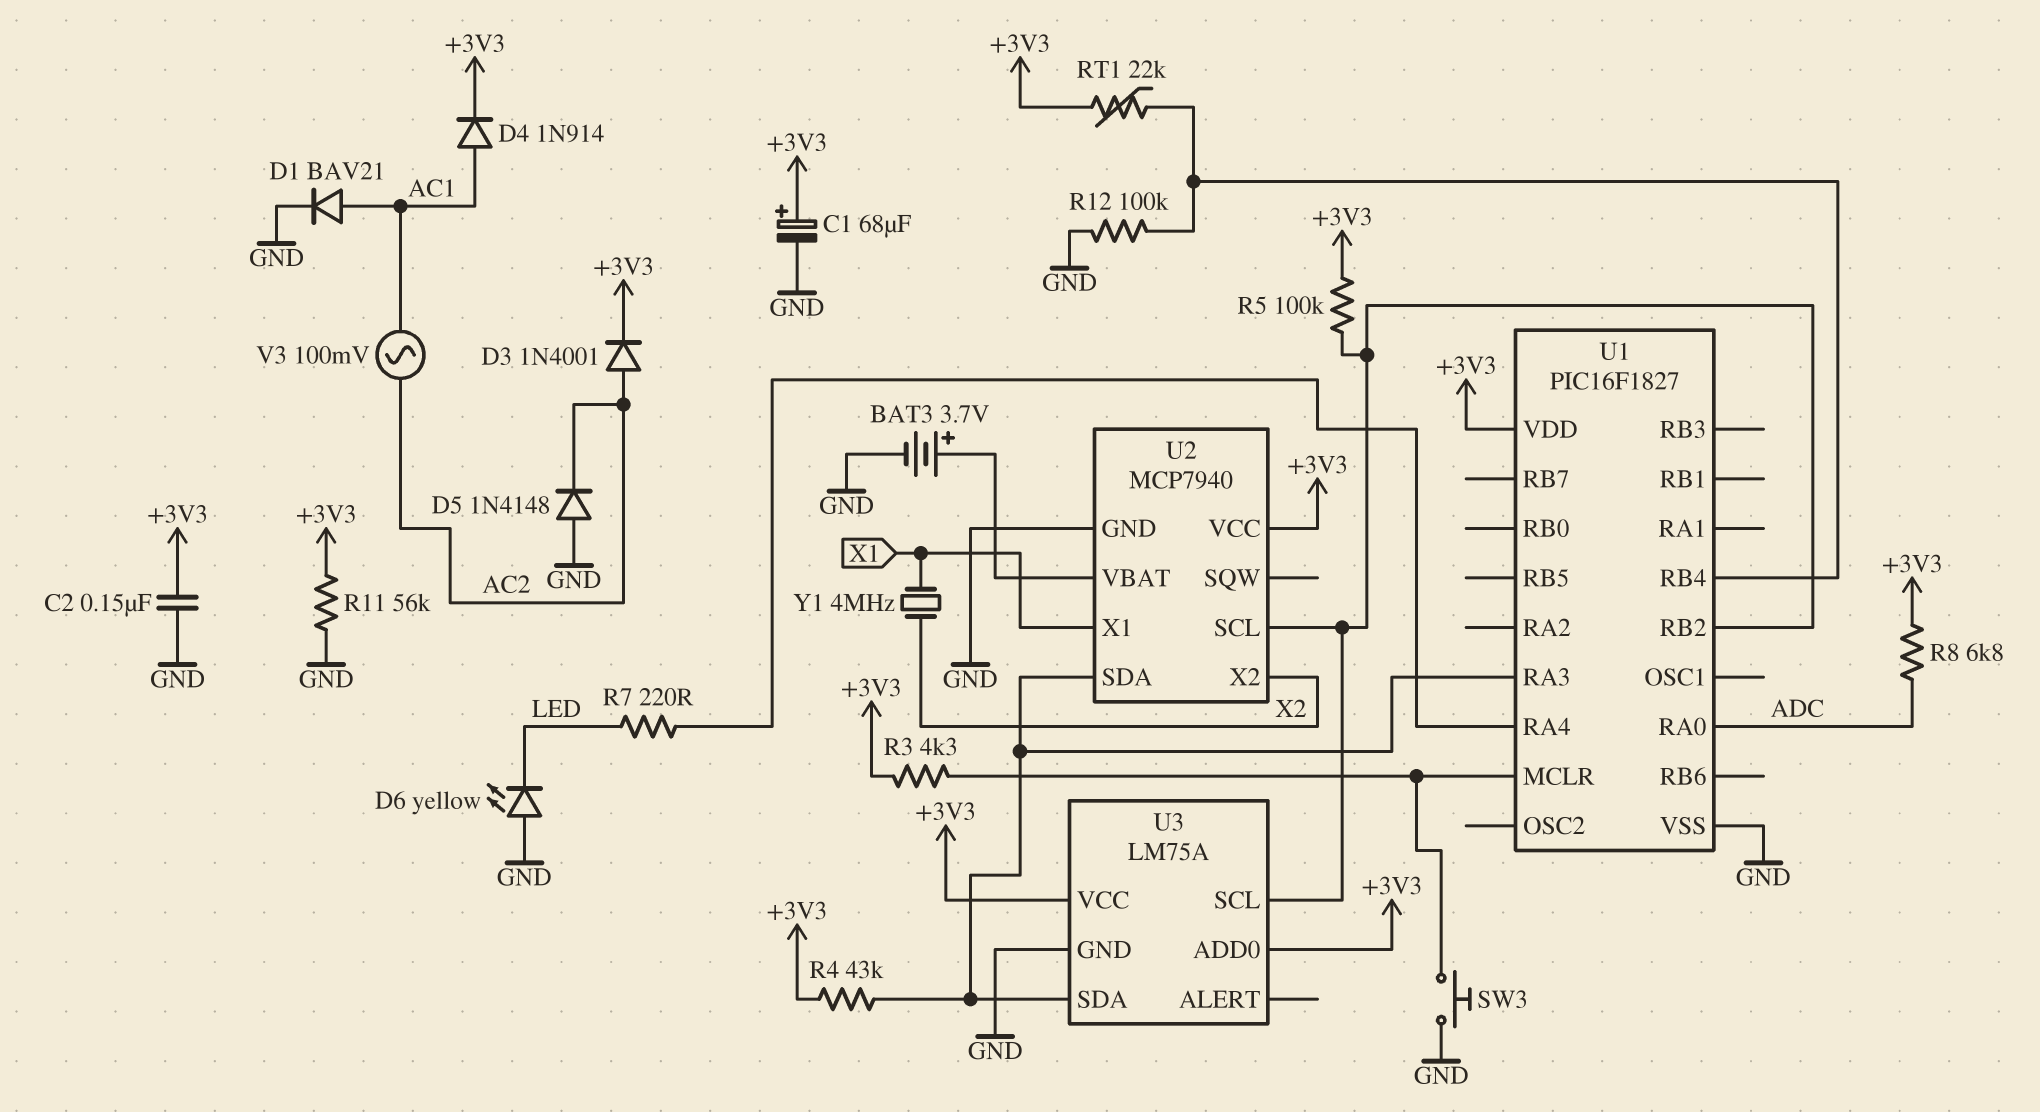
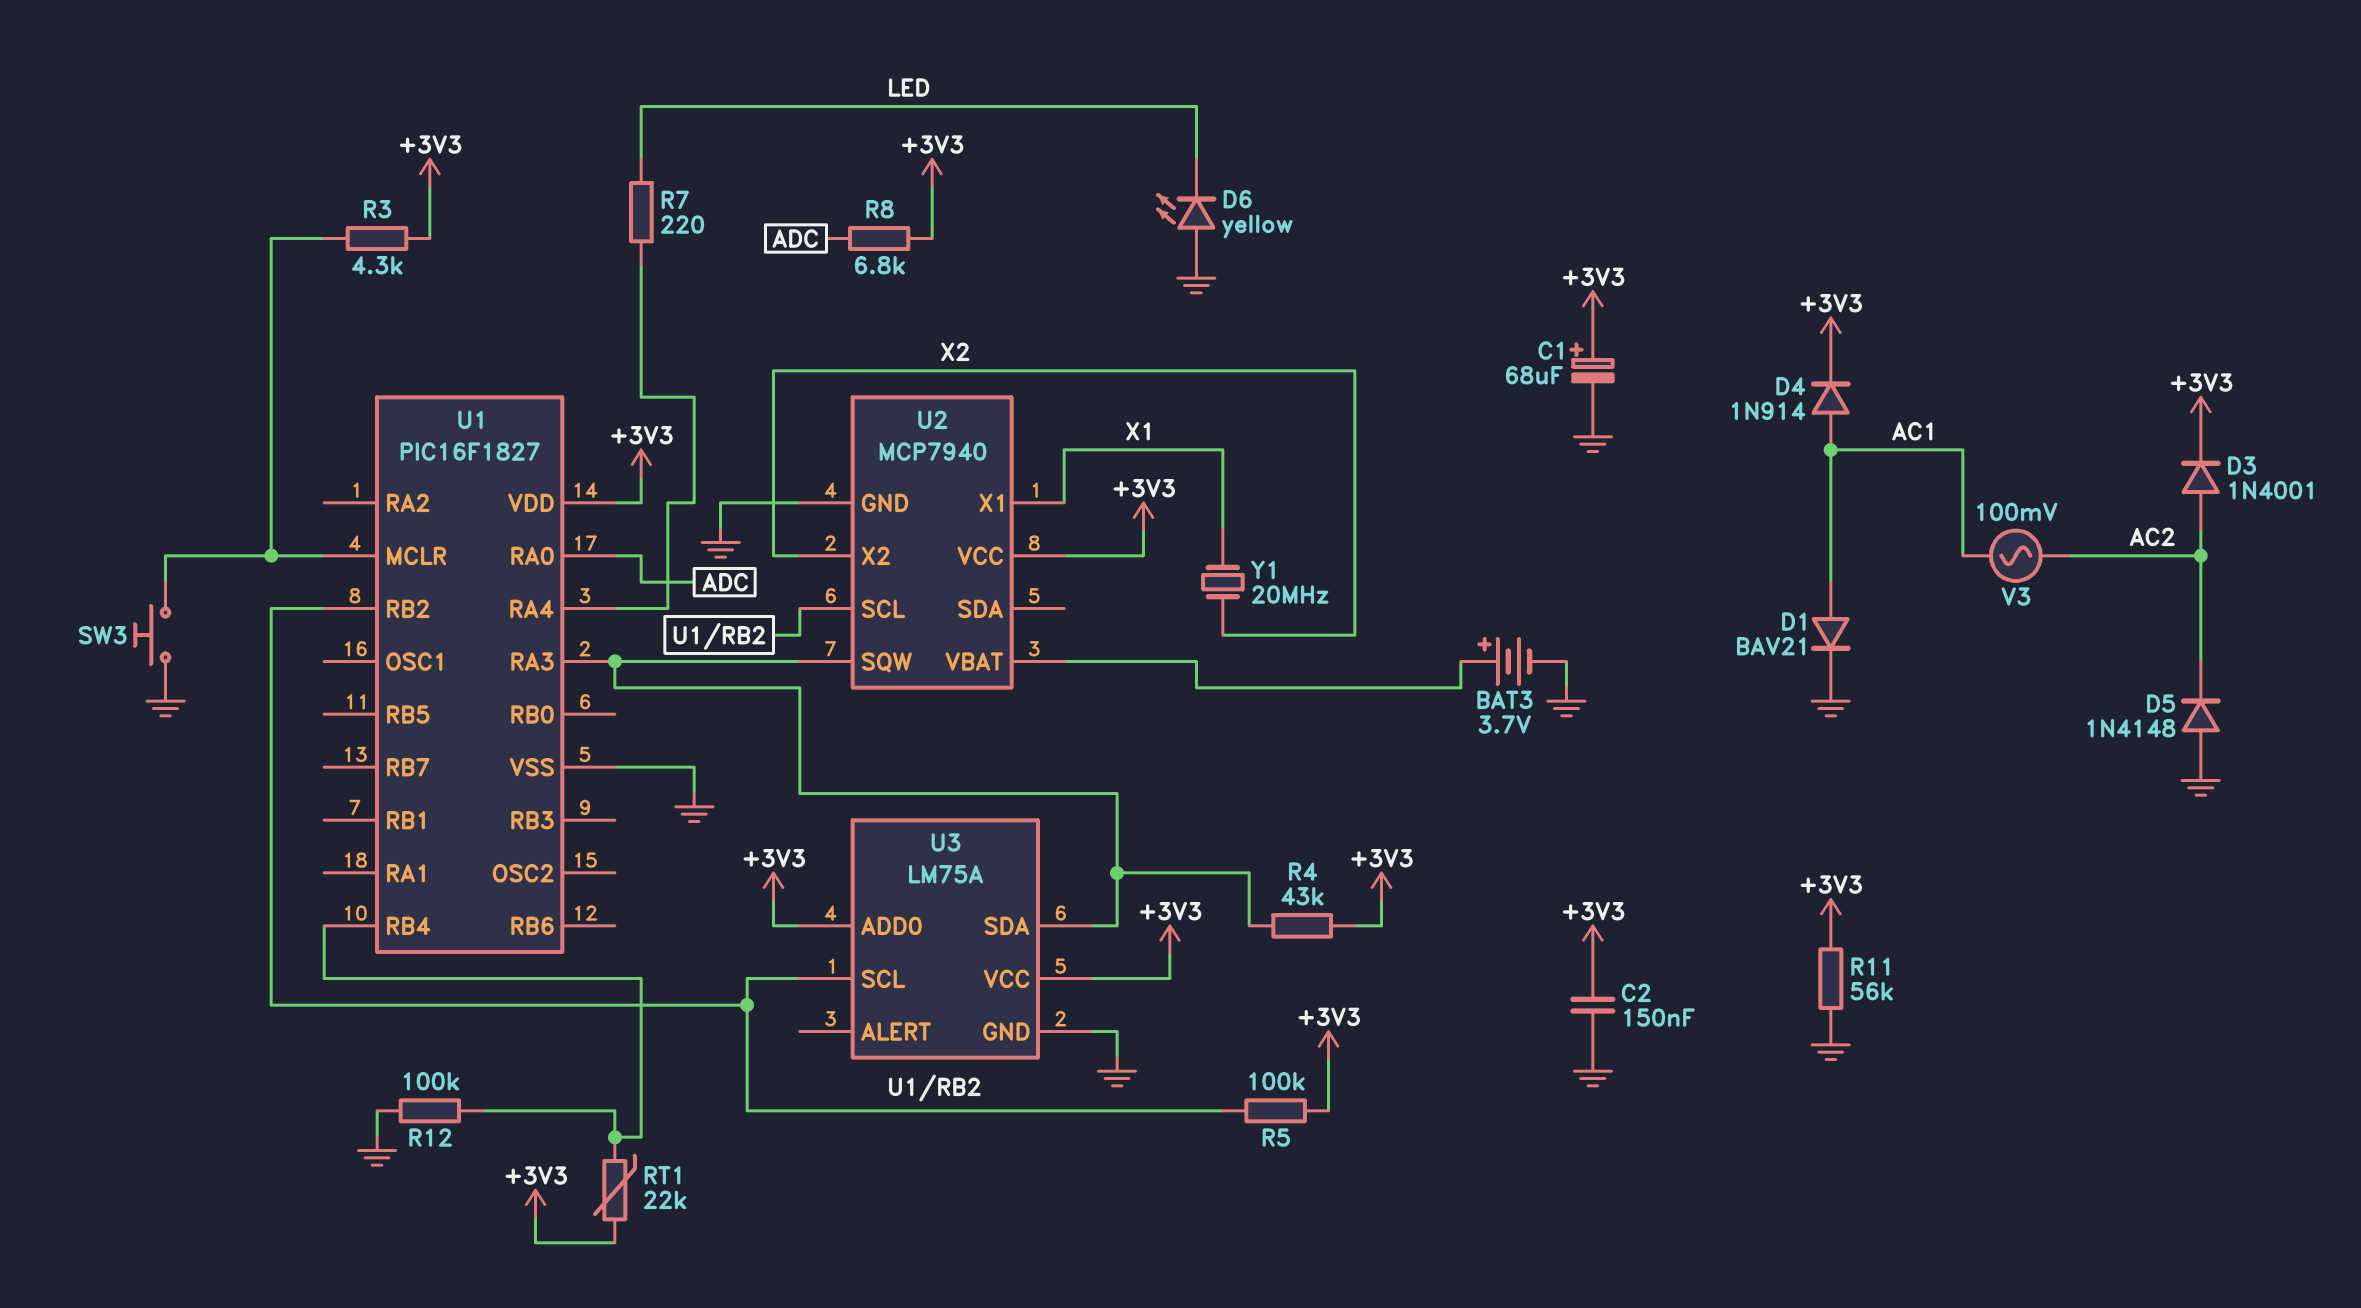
U2 pin SDA: U1/RA3 -> none
U2 pin SQW: none -> U1/RA3
Y1: 4MHz (X1, X2) -> 20MHz (X1, X2)

